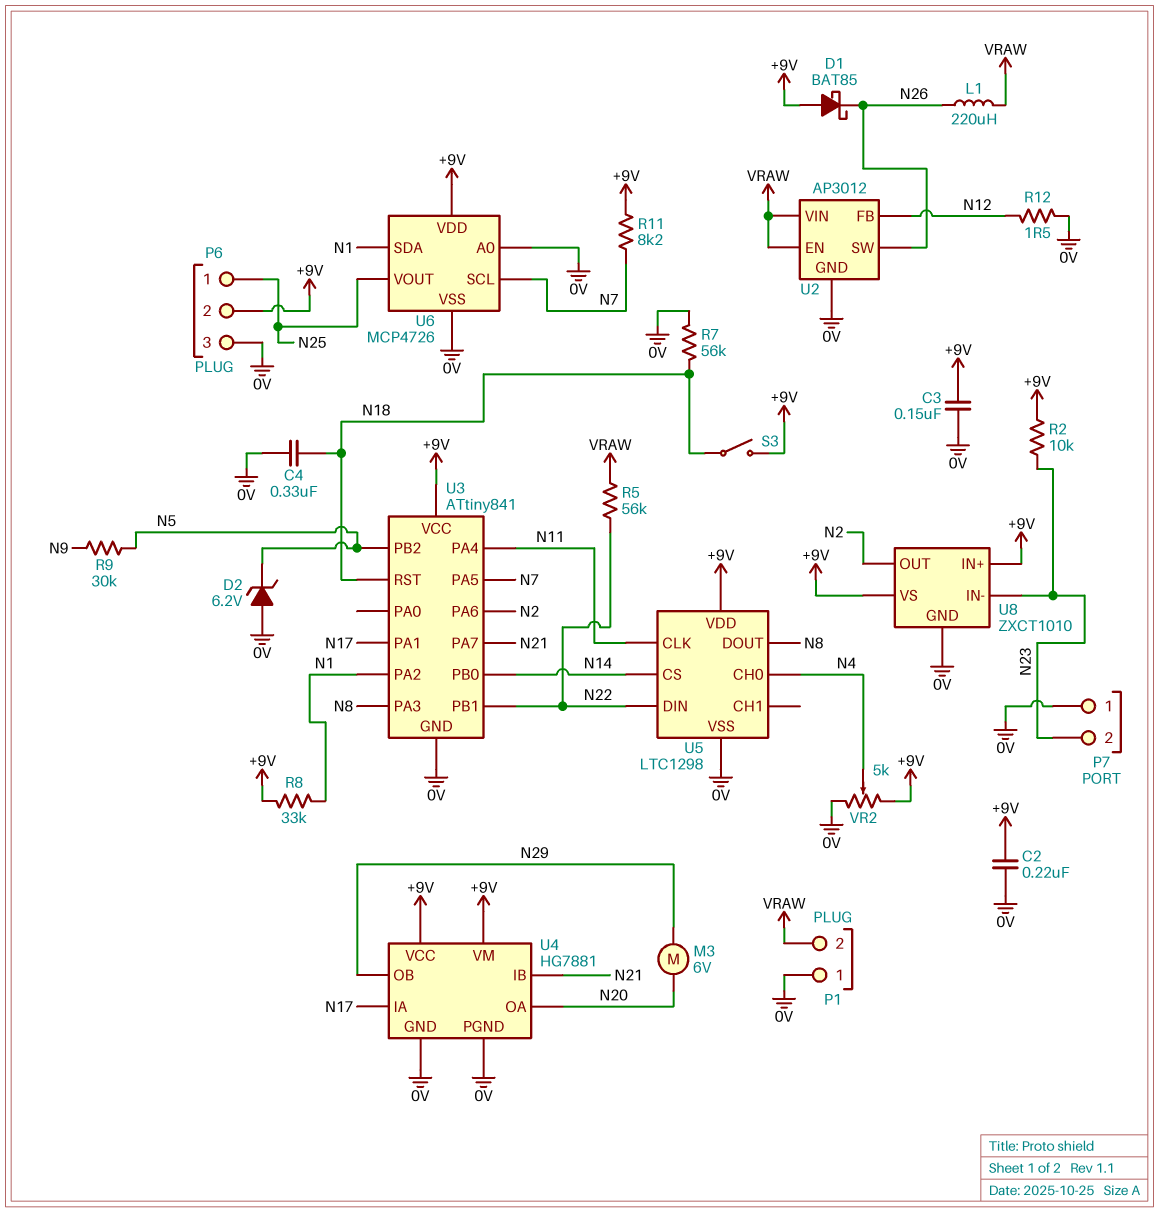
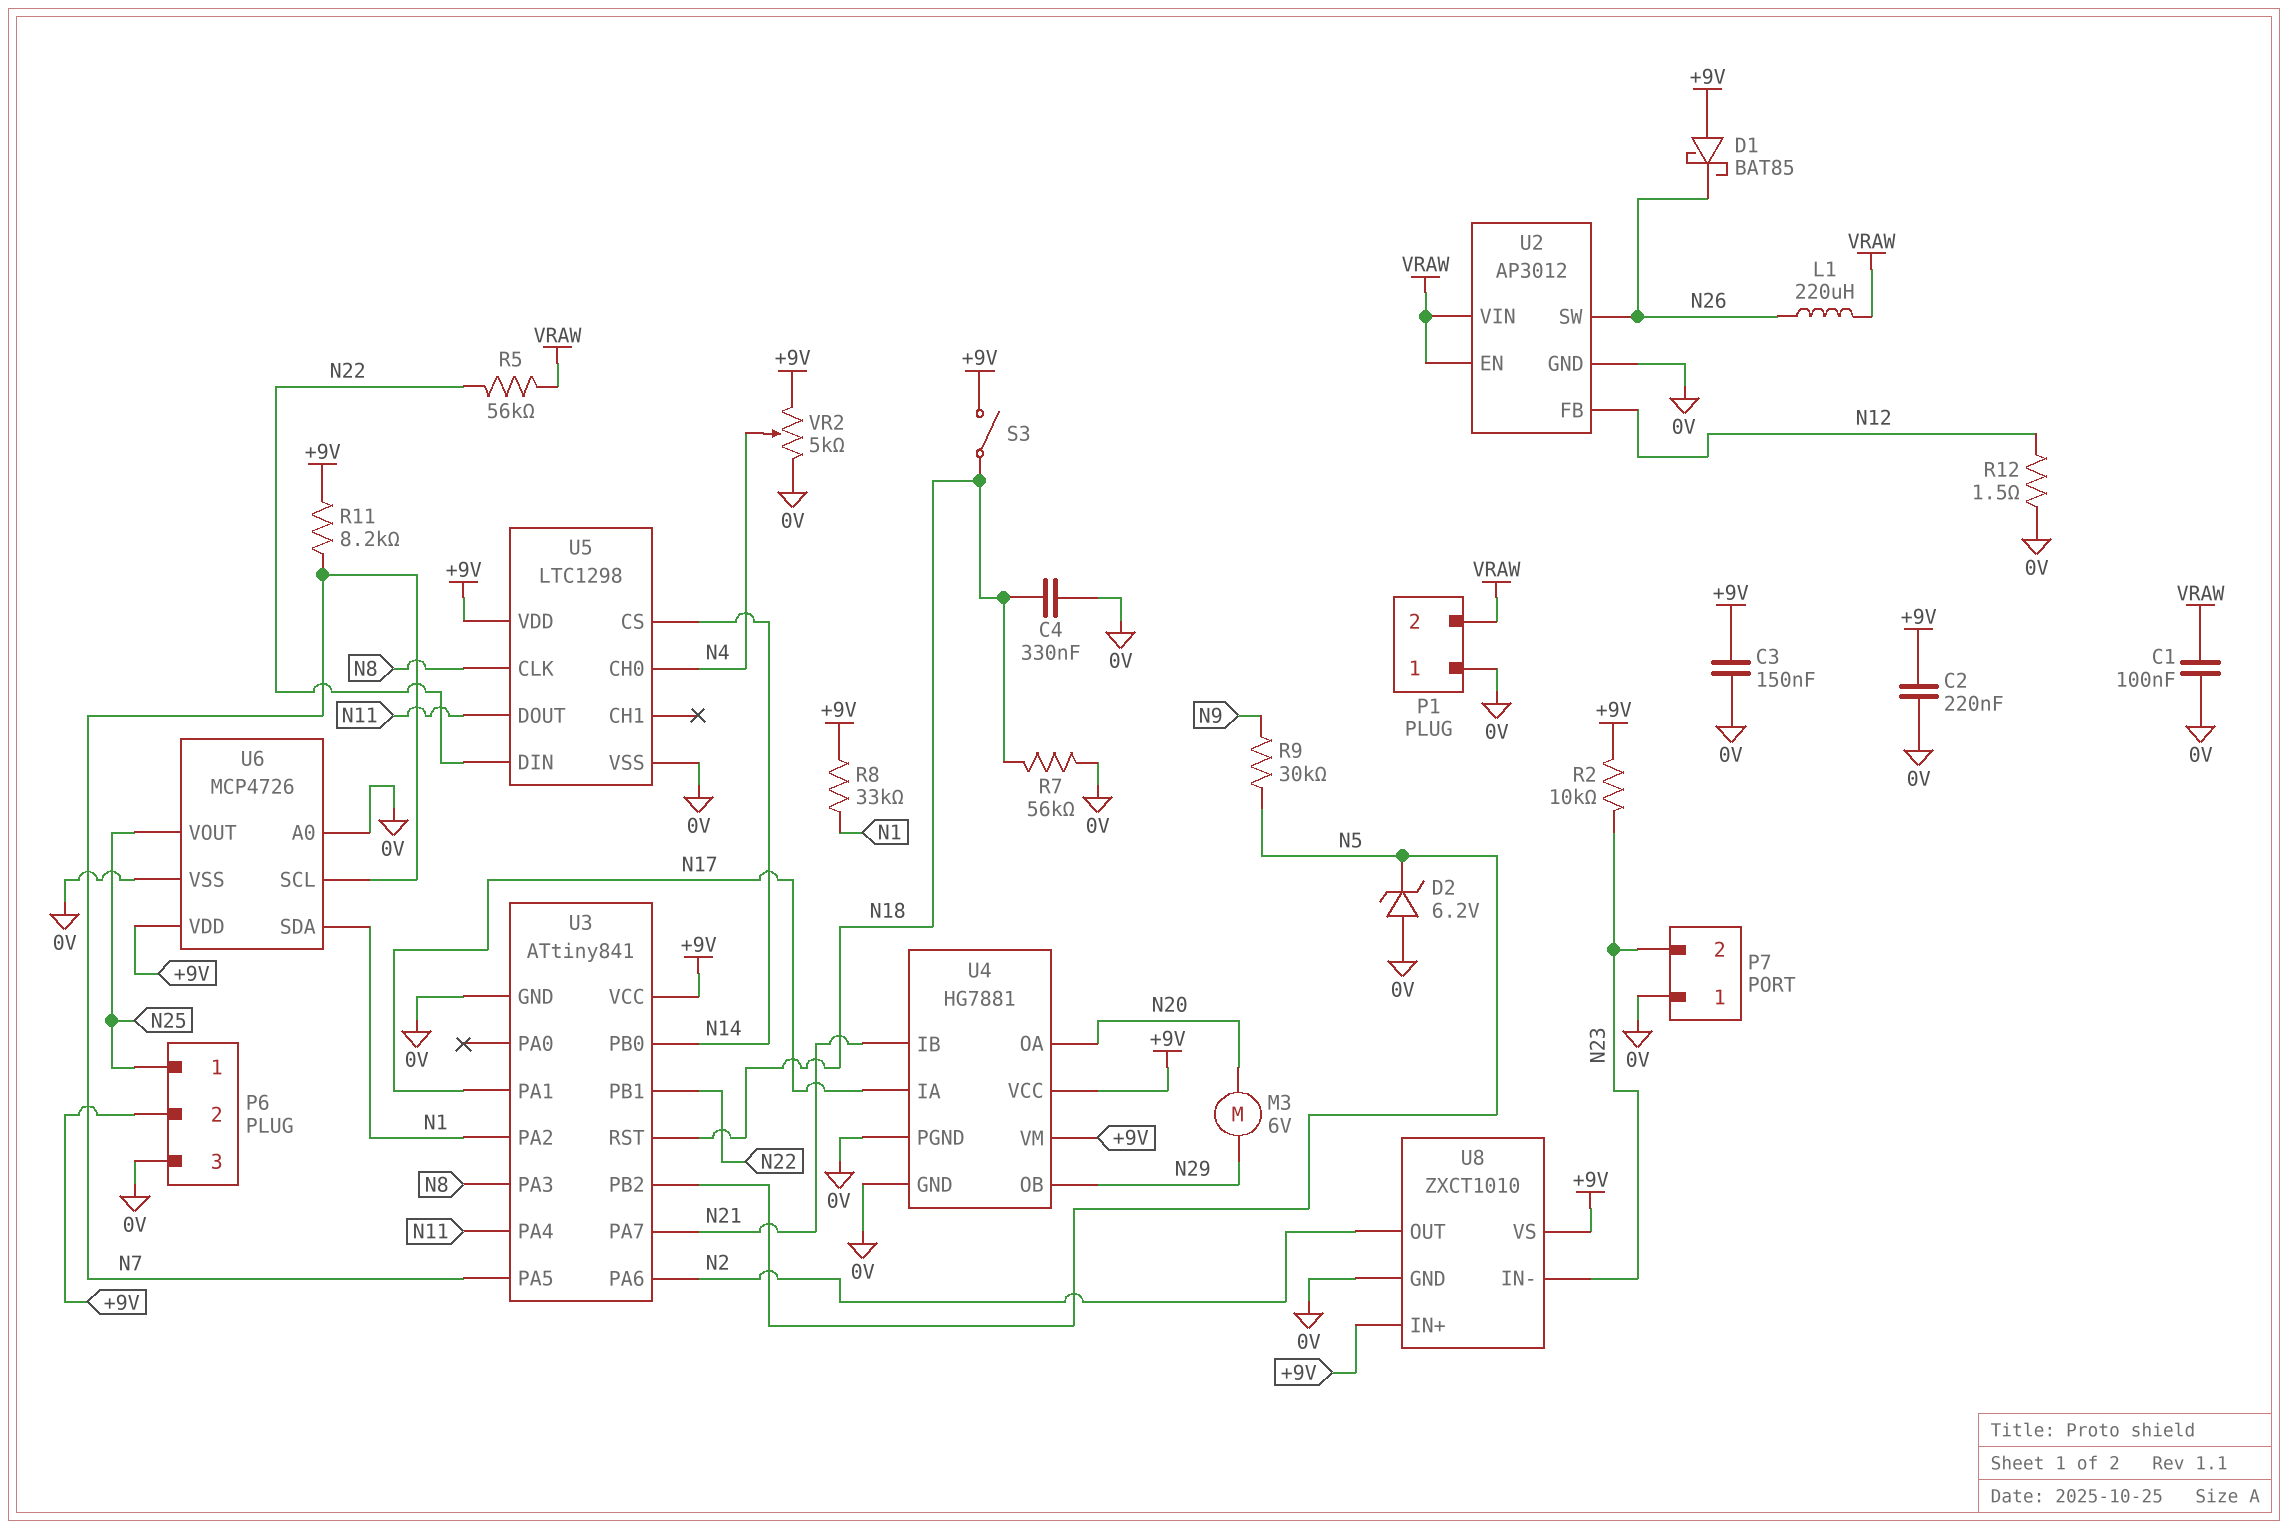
C1: none -> 100nF (0V, VRAW)
U5 pin CLK: N11 -> N8
U5 pin DOUT: N8 -> N11

